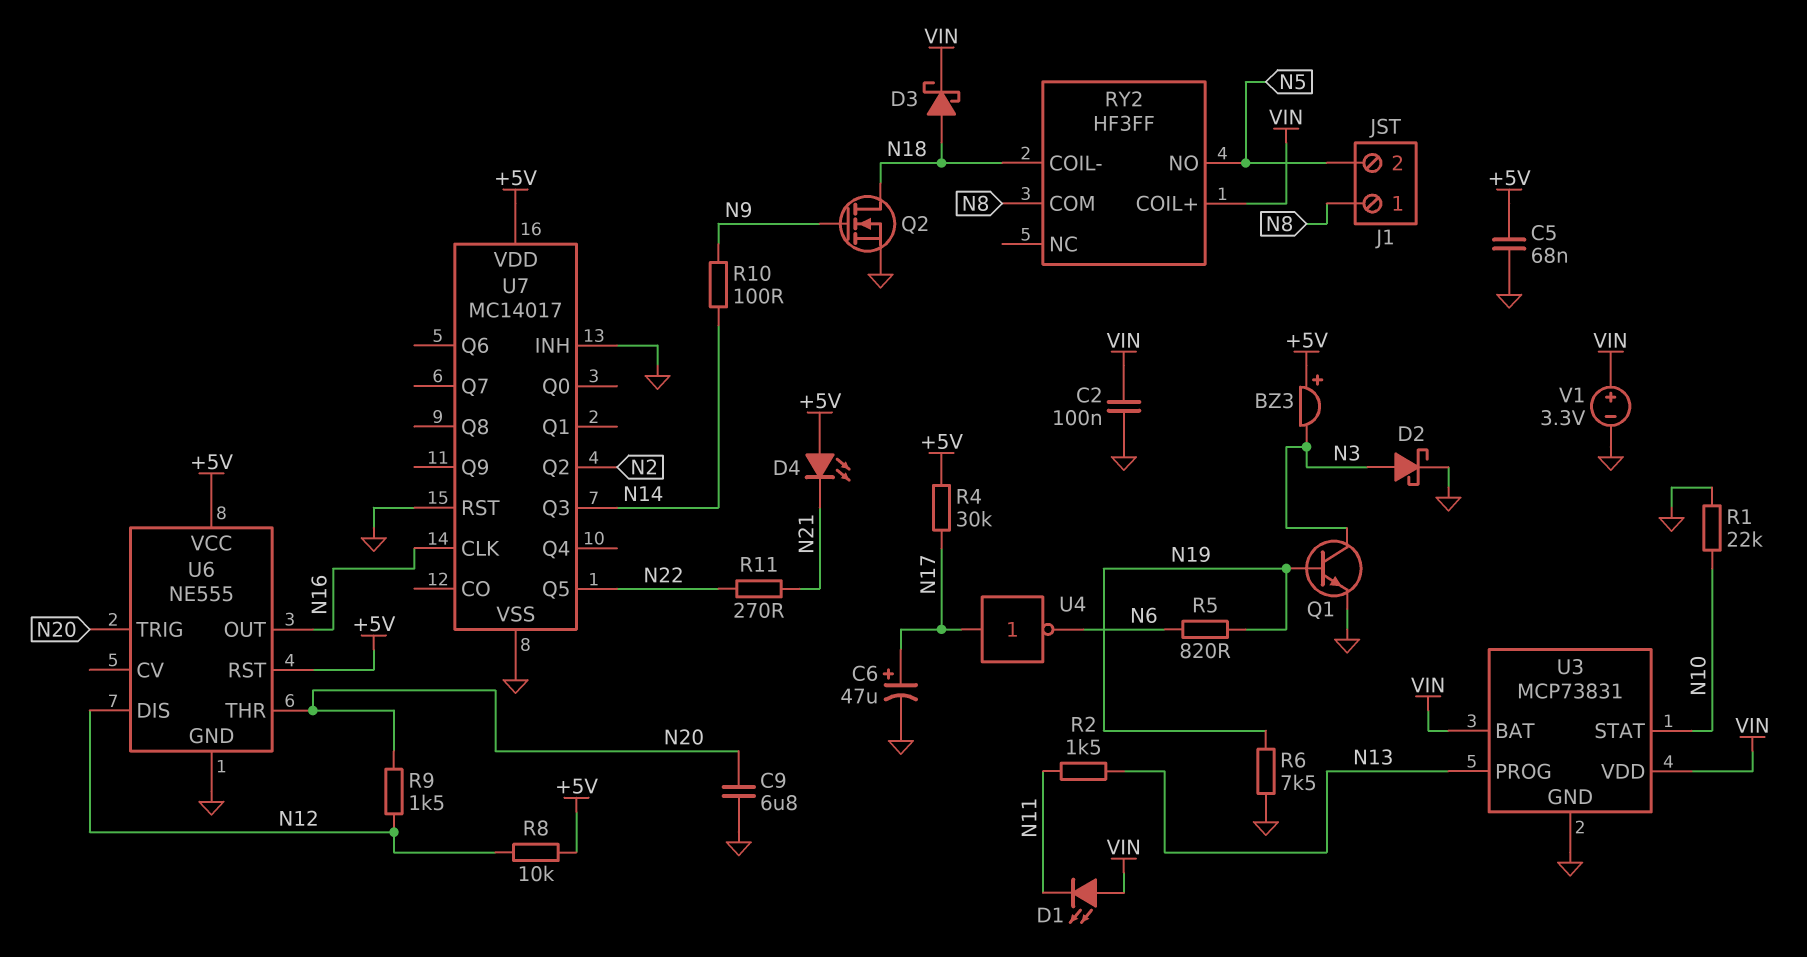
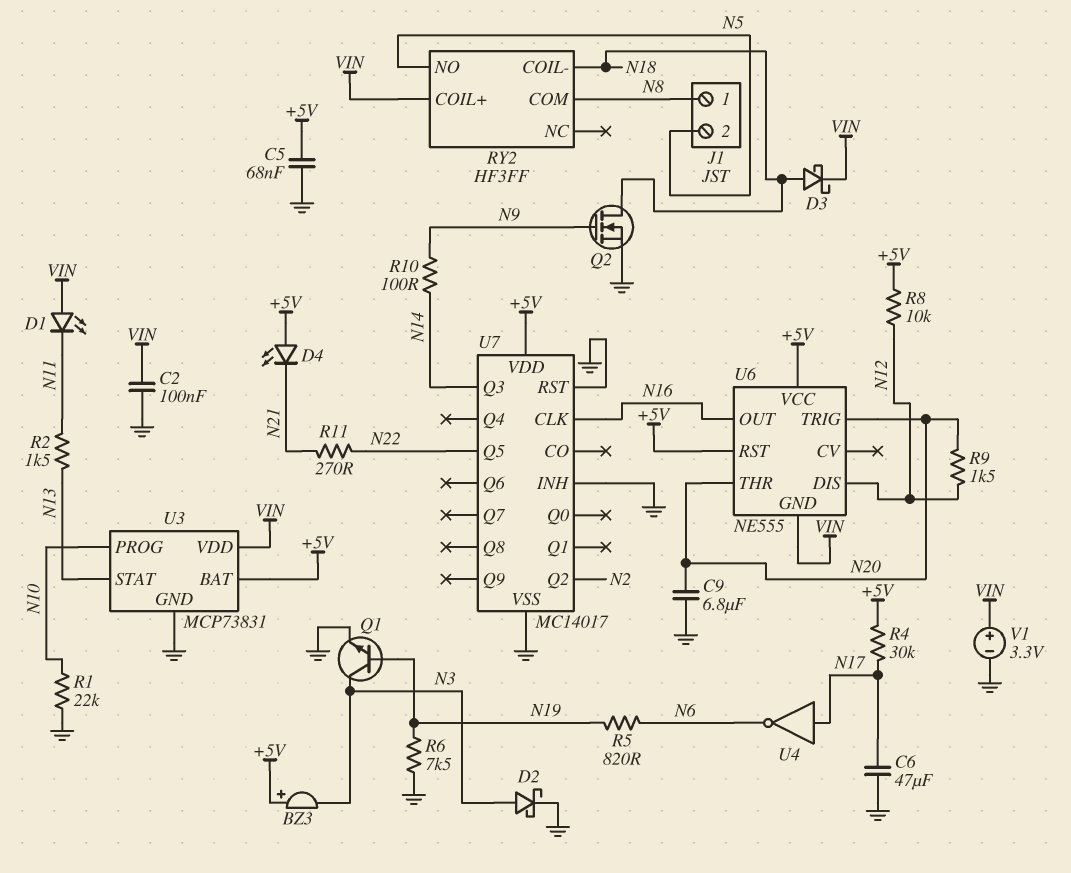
C6: 47uF (plus N17, minus GND) -> 47uF (GND, N17)
U3 pin BAT: VIN -> +5V
U3 pin PROG: N13 -> N10
U3 pin STAT: N10 -> N13
U6 pin GND: GND -> VIN

